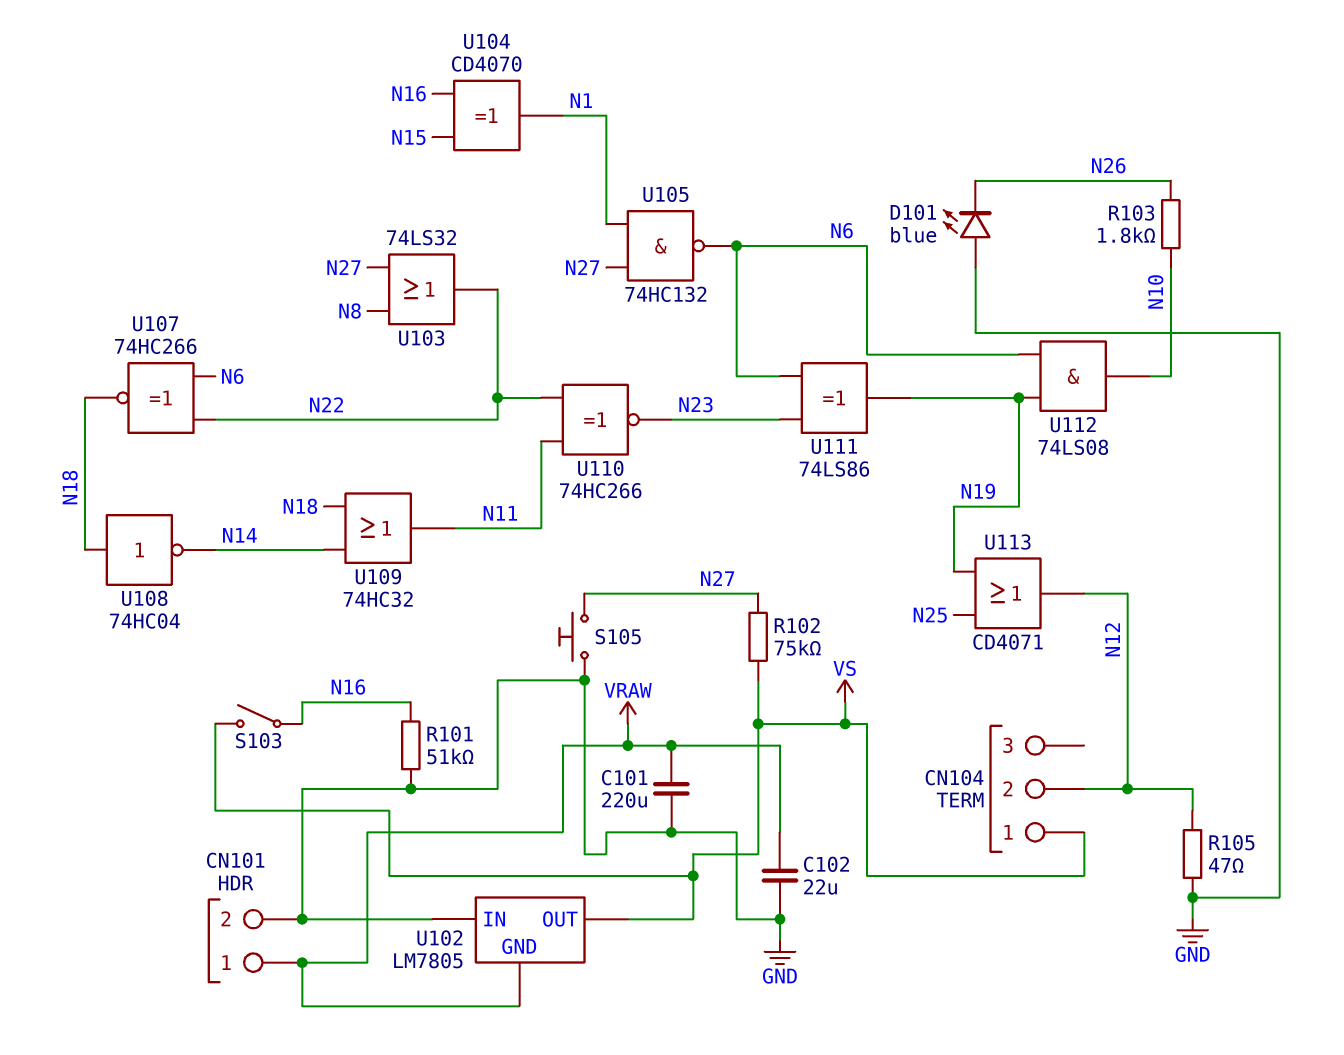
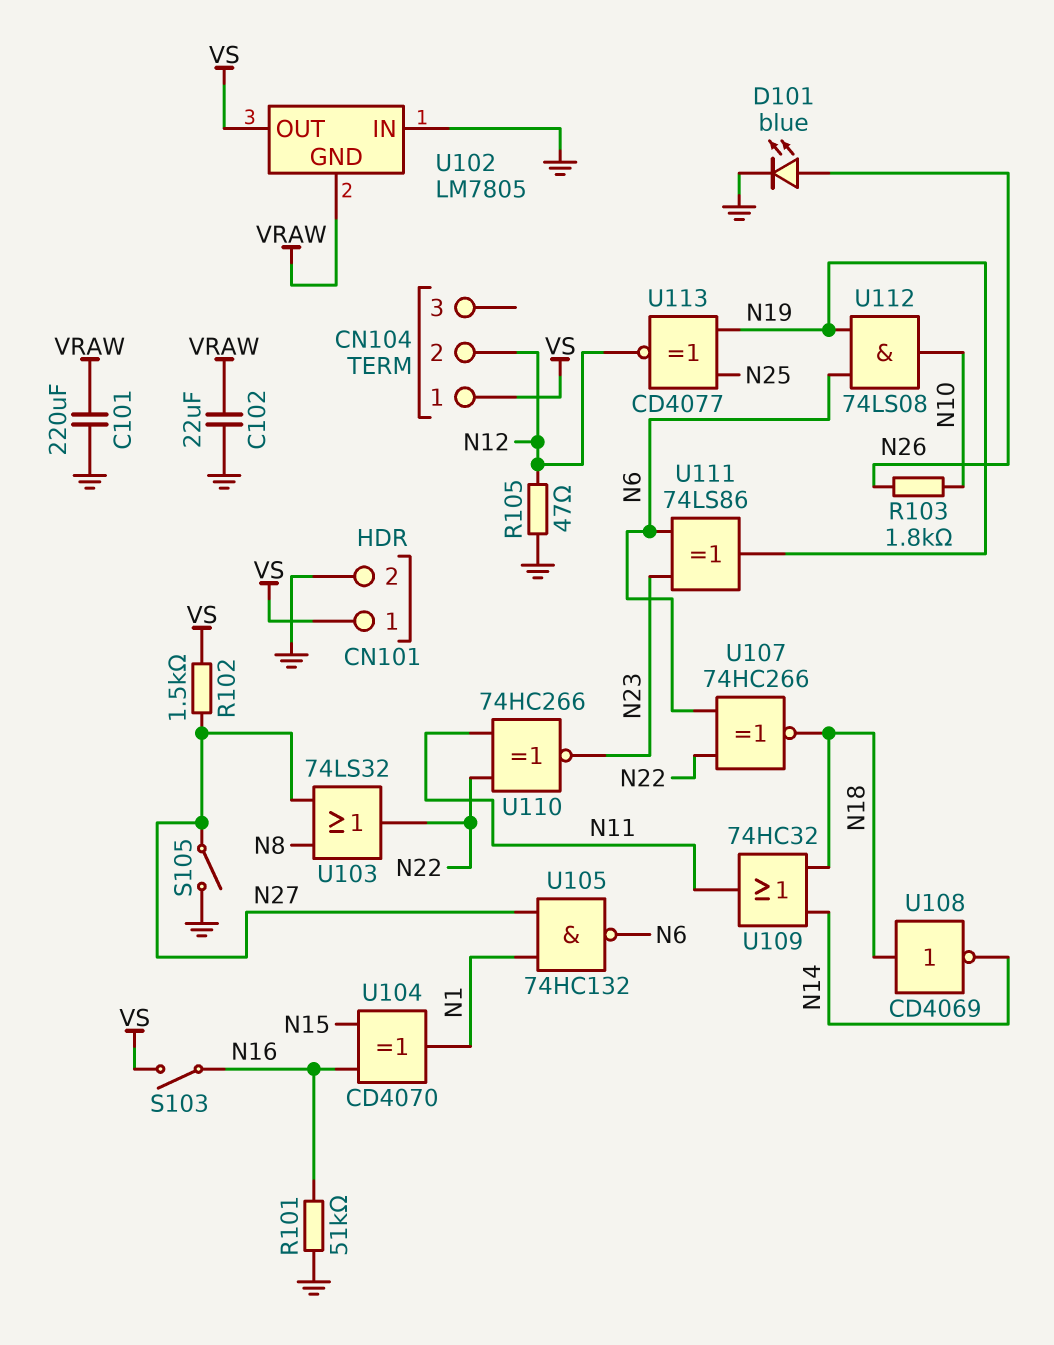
CN101 pin 1: VRAW -> VS
D101: LED blue (A GND, K N26) -> LED blue (A N26, K GND)
R102: 75k (N27, VS) -> 1.5k (N27, VS)
S105: button (GND, N27) -> switch (GND, N27)
U108: NOT 74HC04 (in N18, out N14) -> NOT CD4069 (in N18, out N14)
U113: OR CD4071 (in N19, in N25, out N12) -> XNOR CD4077 (in N19, in N25, out N12)

